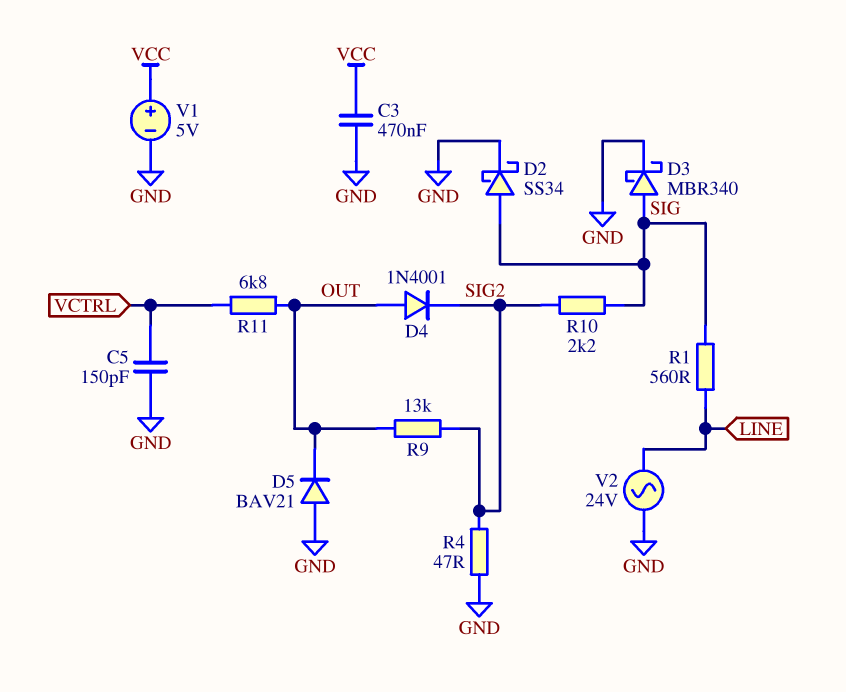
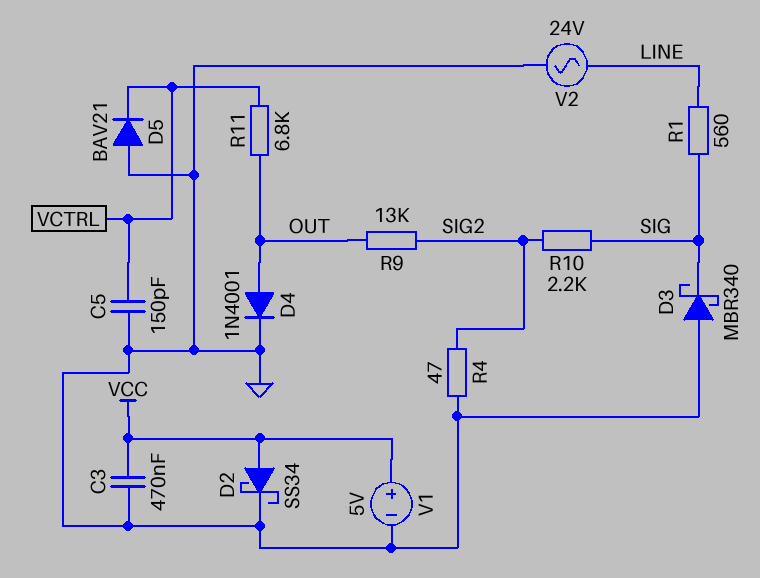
D2: schottky SS34 (A SIG, K GND) -> schottky SS34 (A VCC, K GND)
D3: schottky MBR340 (A SIG, K GND) -> schottky MBR340 (A GND, K SIG)
D4: diode 1N4001 (A OUT, K SIG2) -> diode 1N4001 (A OUT, K GND)
D5: diode BAV21 (A GND, K OUT) -> diode BAV21 (A GND, K VCTRL)

